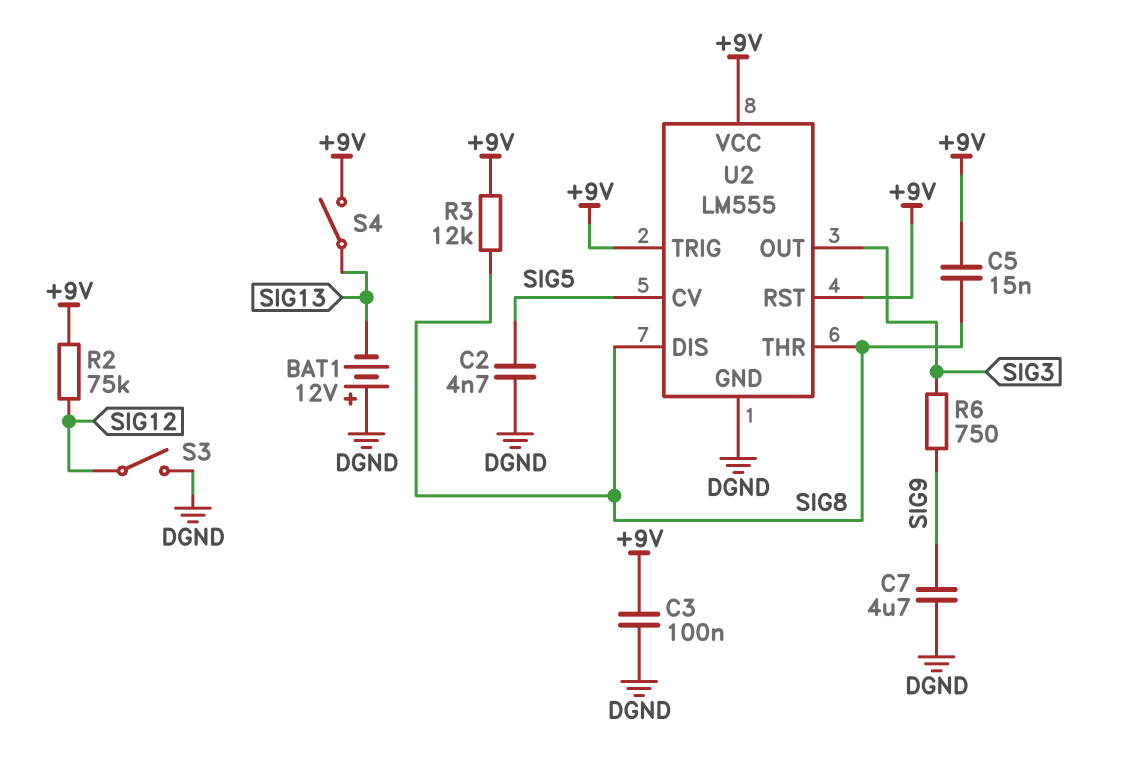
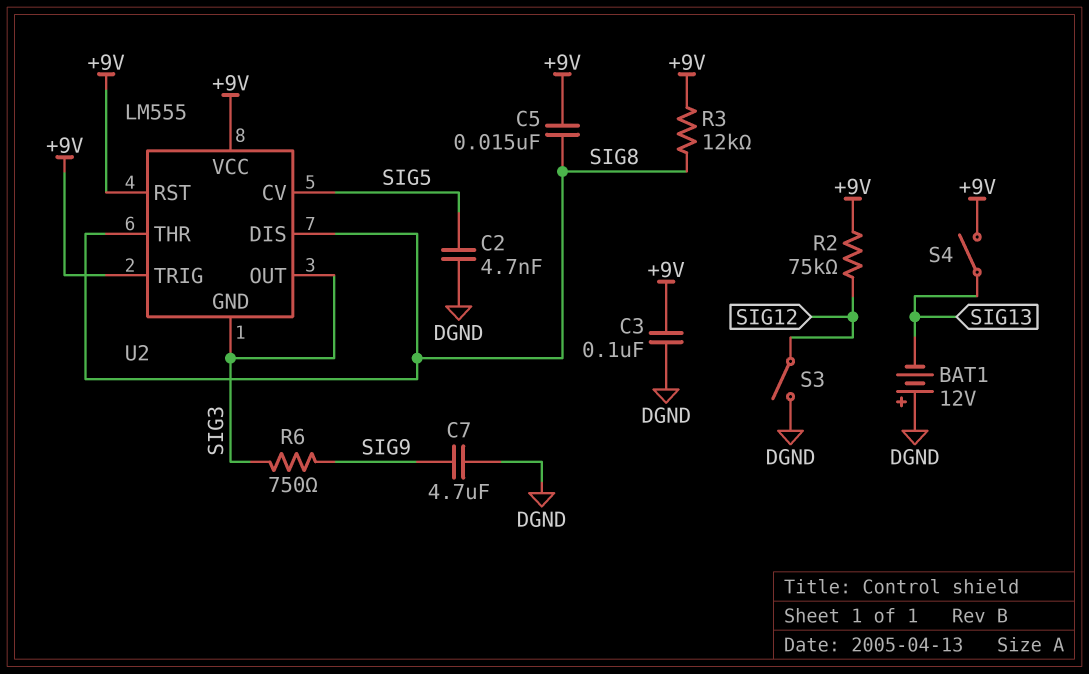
U2 pin GND: DGND -> SIG3

